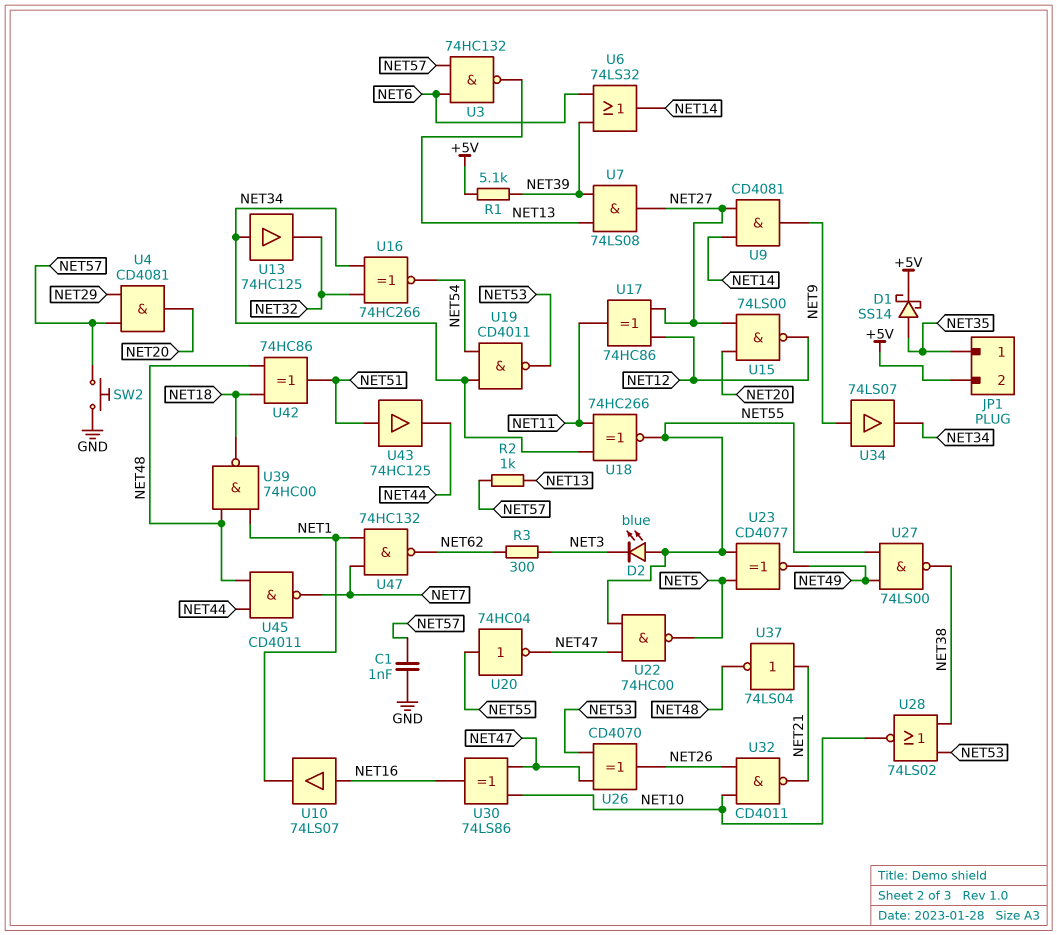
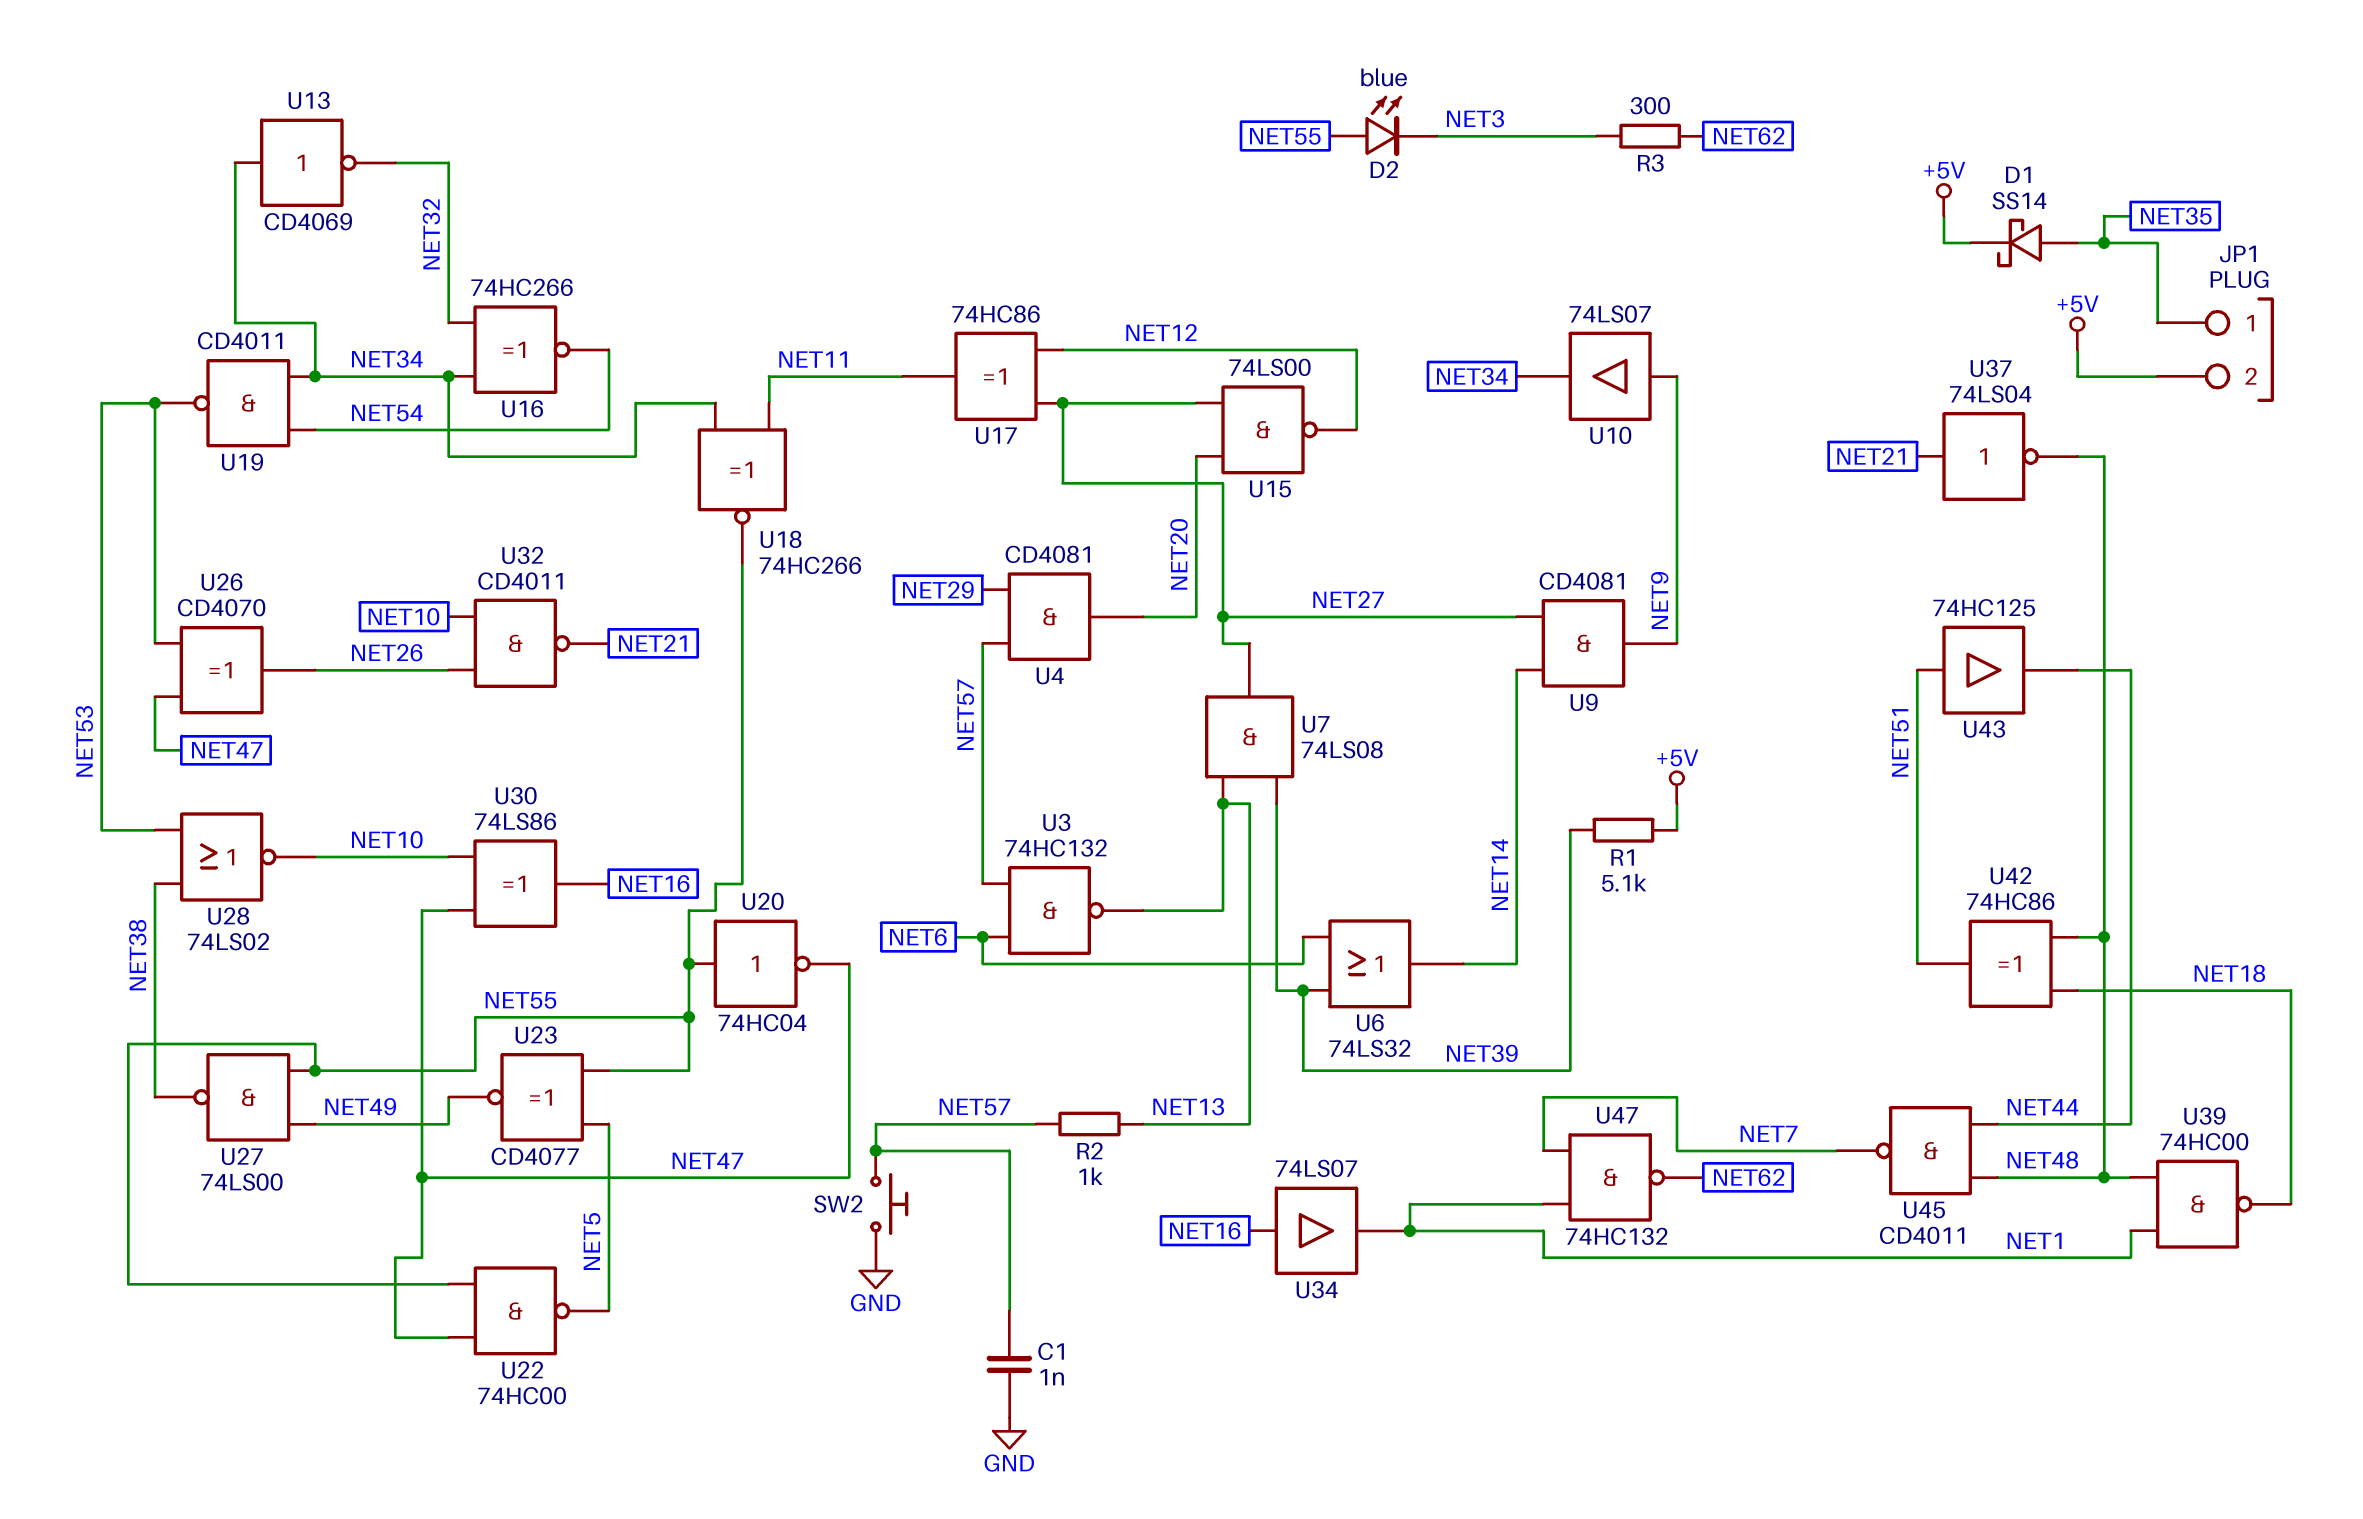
U10: buffer 74LS07 (in NET16, out NET1) -> buffer 74LS07 (in NET9, out NET34)
U13: buffer 74HC125 (in NET34, out NET32) -> NOT CD4069 (in NET34, out NET32)
U34: buffer 74LS07 (in NET9, out NET34) -> buffer 74LS07 (in NET16, out NET1)

